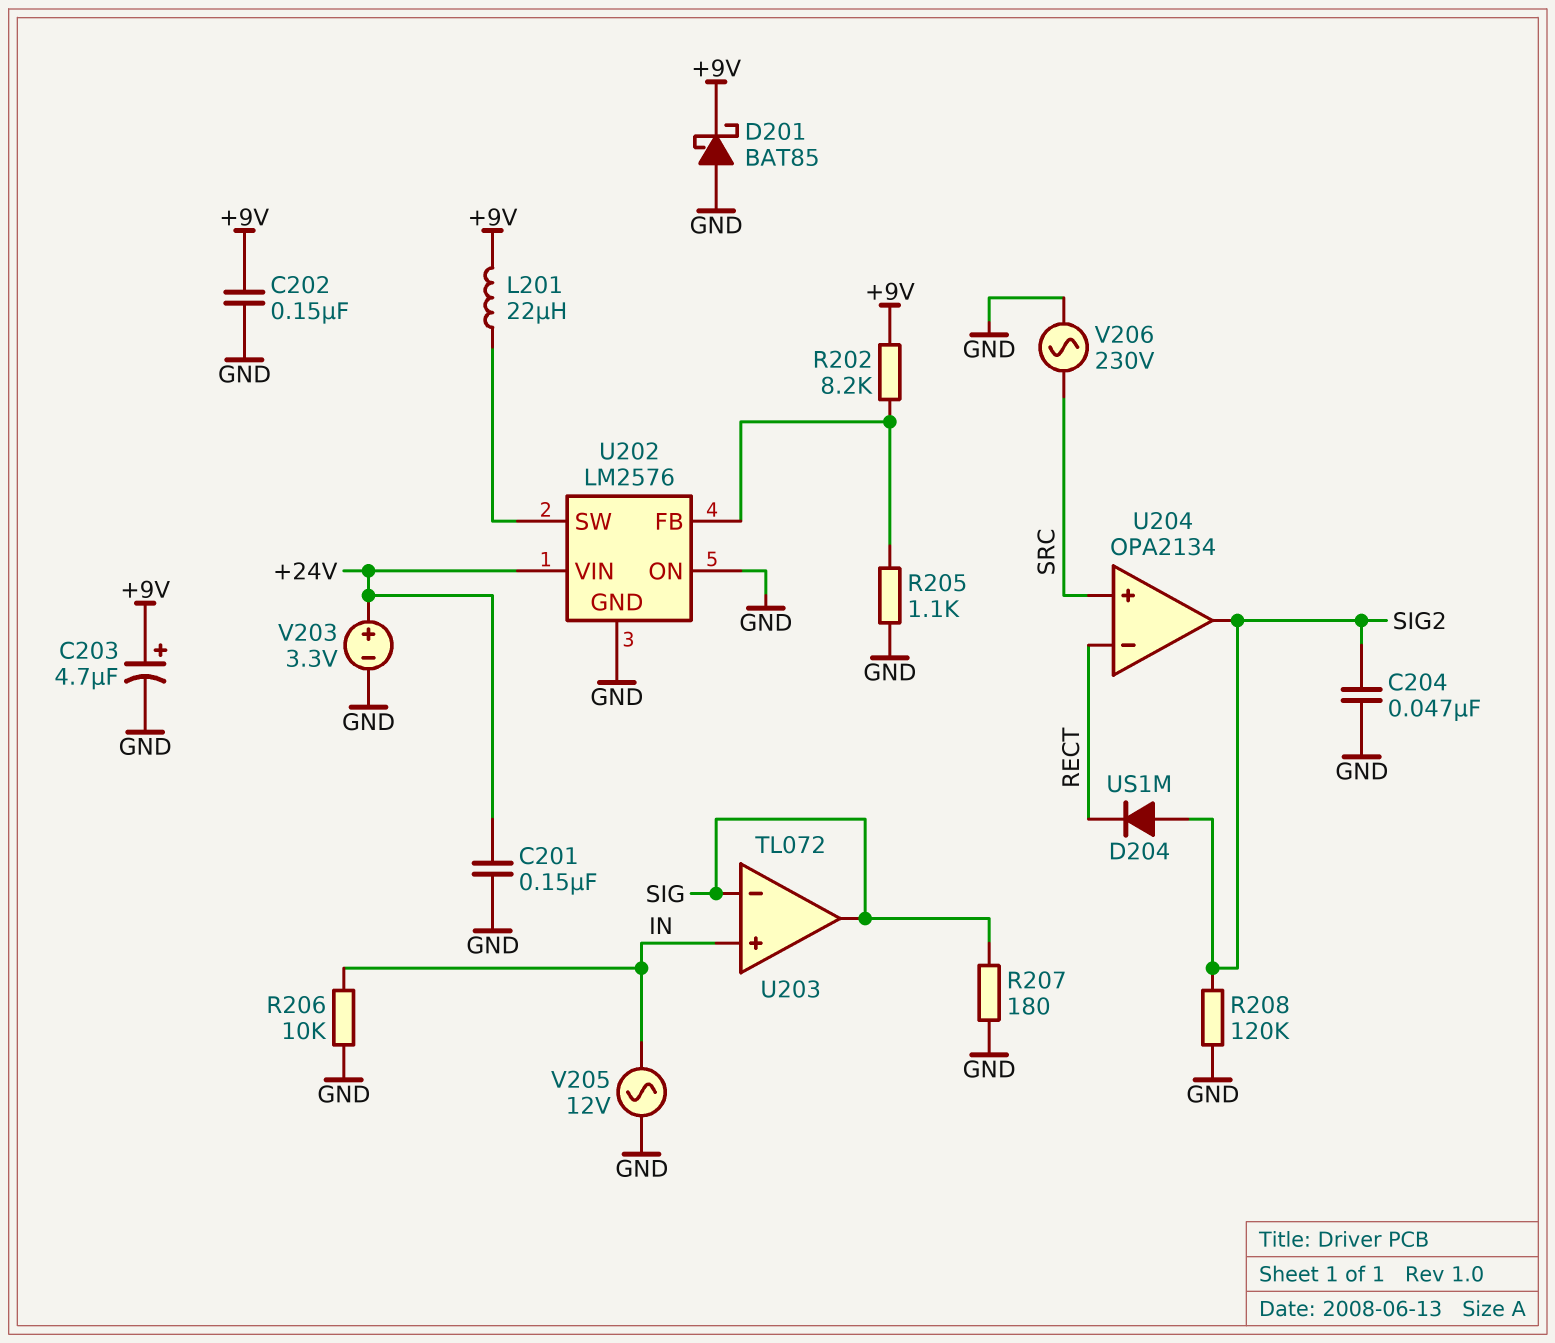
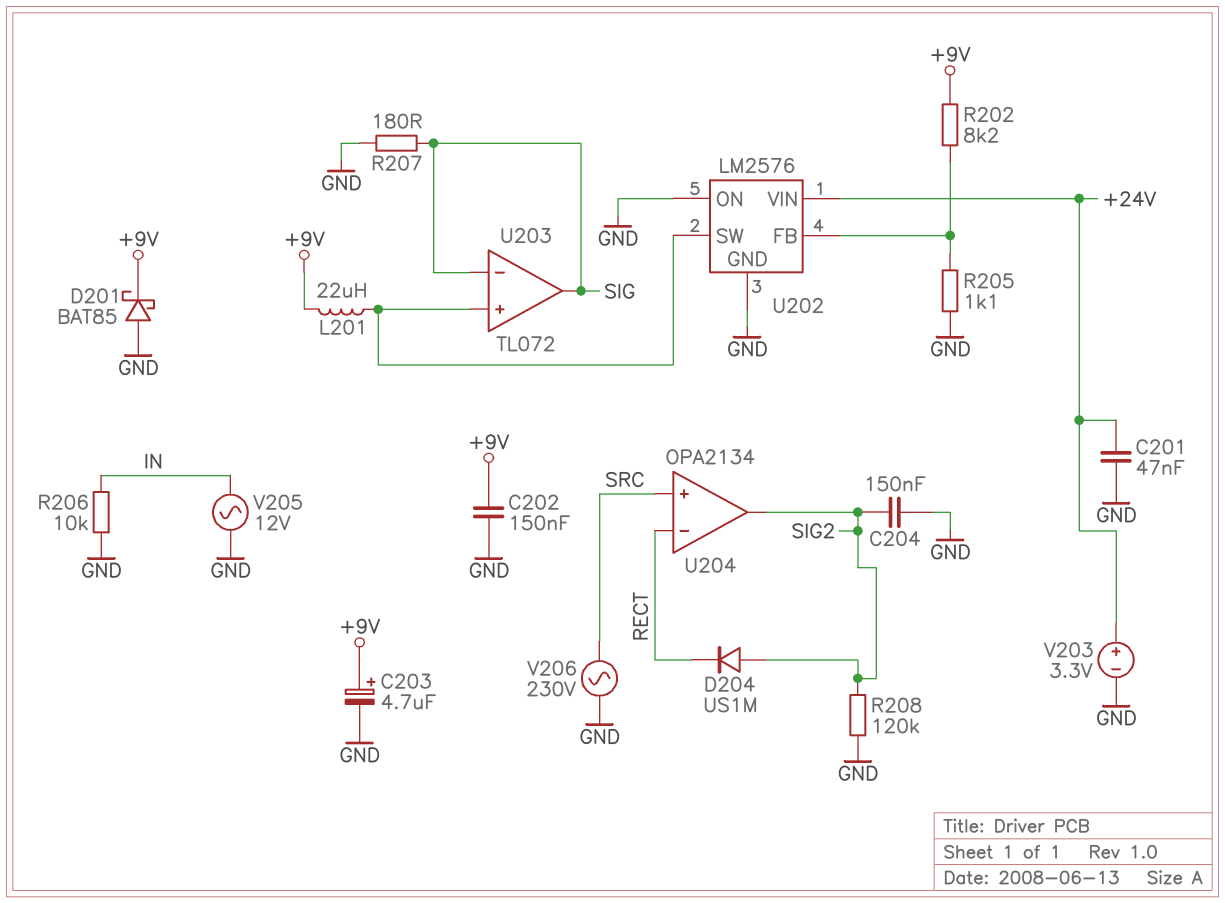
C201: 150nF (+24V, GND) -> 47nF (+24V, GND)
C204: 47nF (GND, SIG2) -> 150nF (GND, SIG2)
U203 pin in+: IN -> U202/SW

